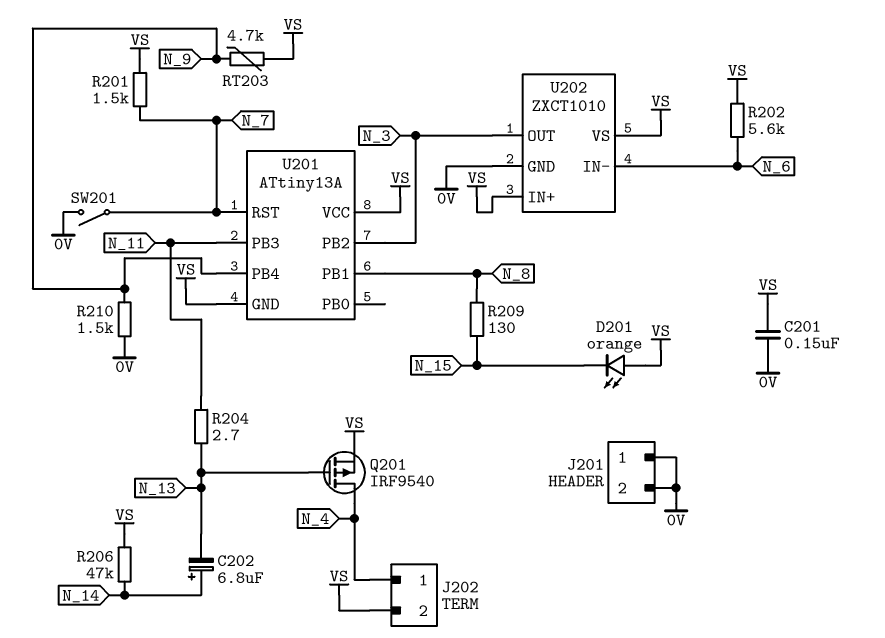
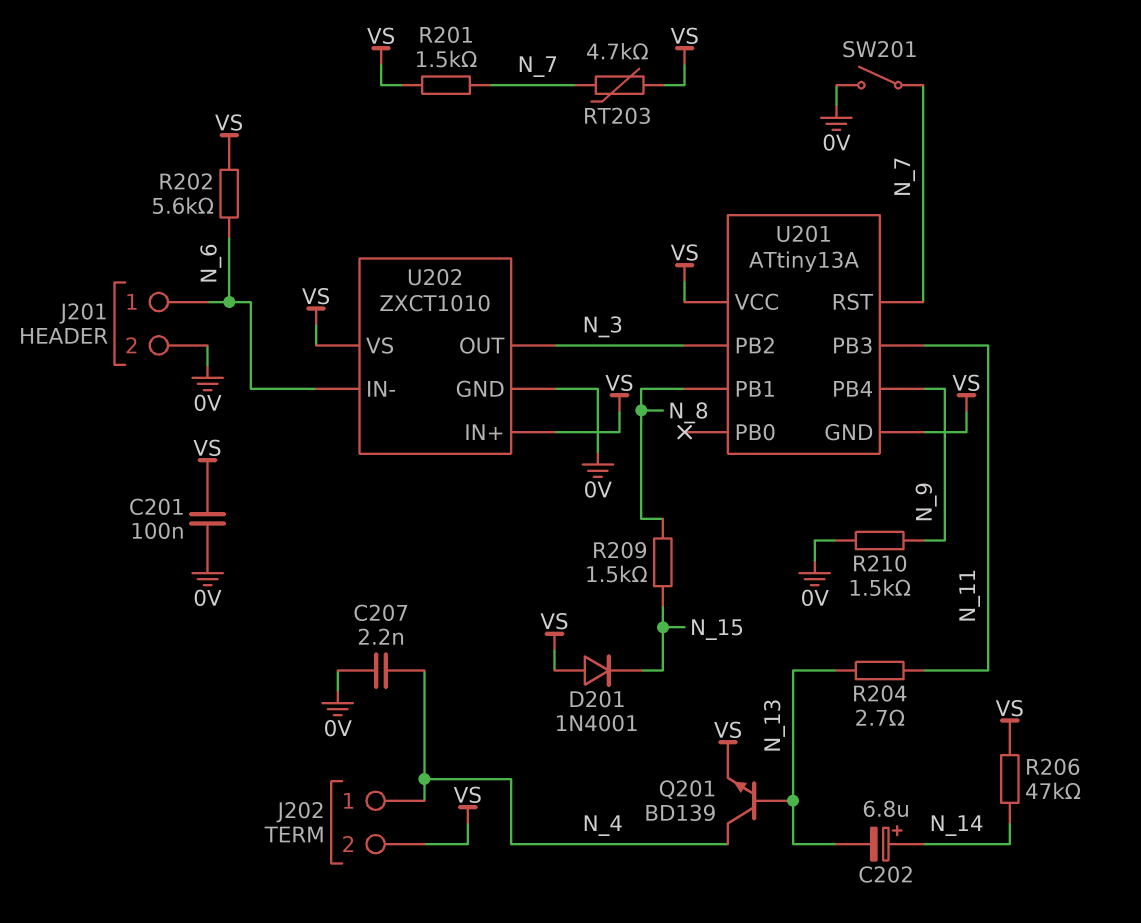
C201: 150nF (0V, VS) -> 100nF (0V, VS)
C207: none -> 2.2nF (0V, N_4)
D201: LED orange (A VS, K N_15) -> diode 1N4001 (A VS, K N_15)
J201 pin 1: 0V -> N_6
Q201: PMOS IRF9540 (G N_13, D N_4, S VS) -> NPN BD139 (B N_13, C N_4, E VS)
R209: 130 (N_8, N_15) -> 1.5k (N_8, N_15)
RT203: 4.7k (N_9, VS) -> 4.7k (N_7, VS)

